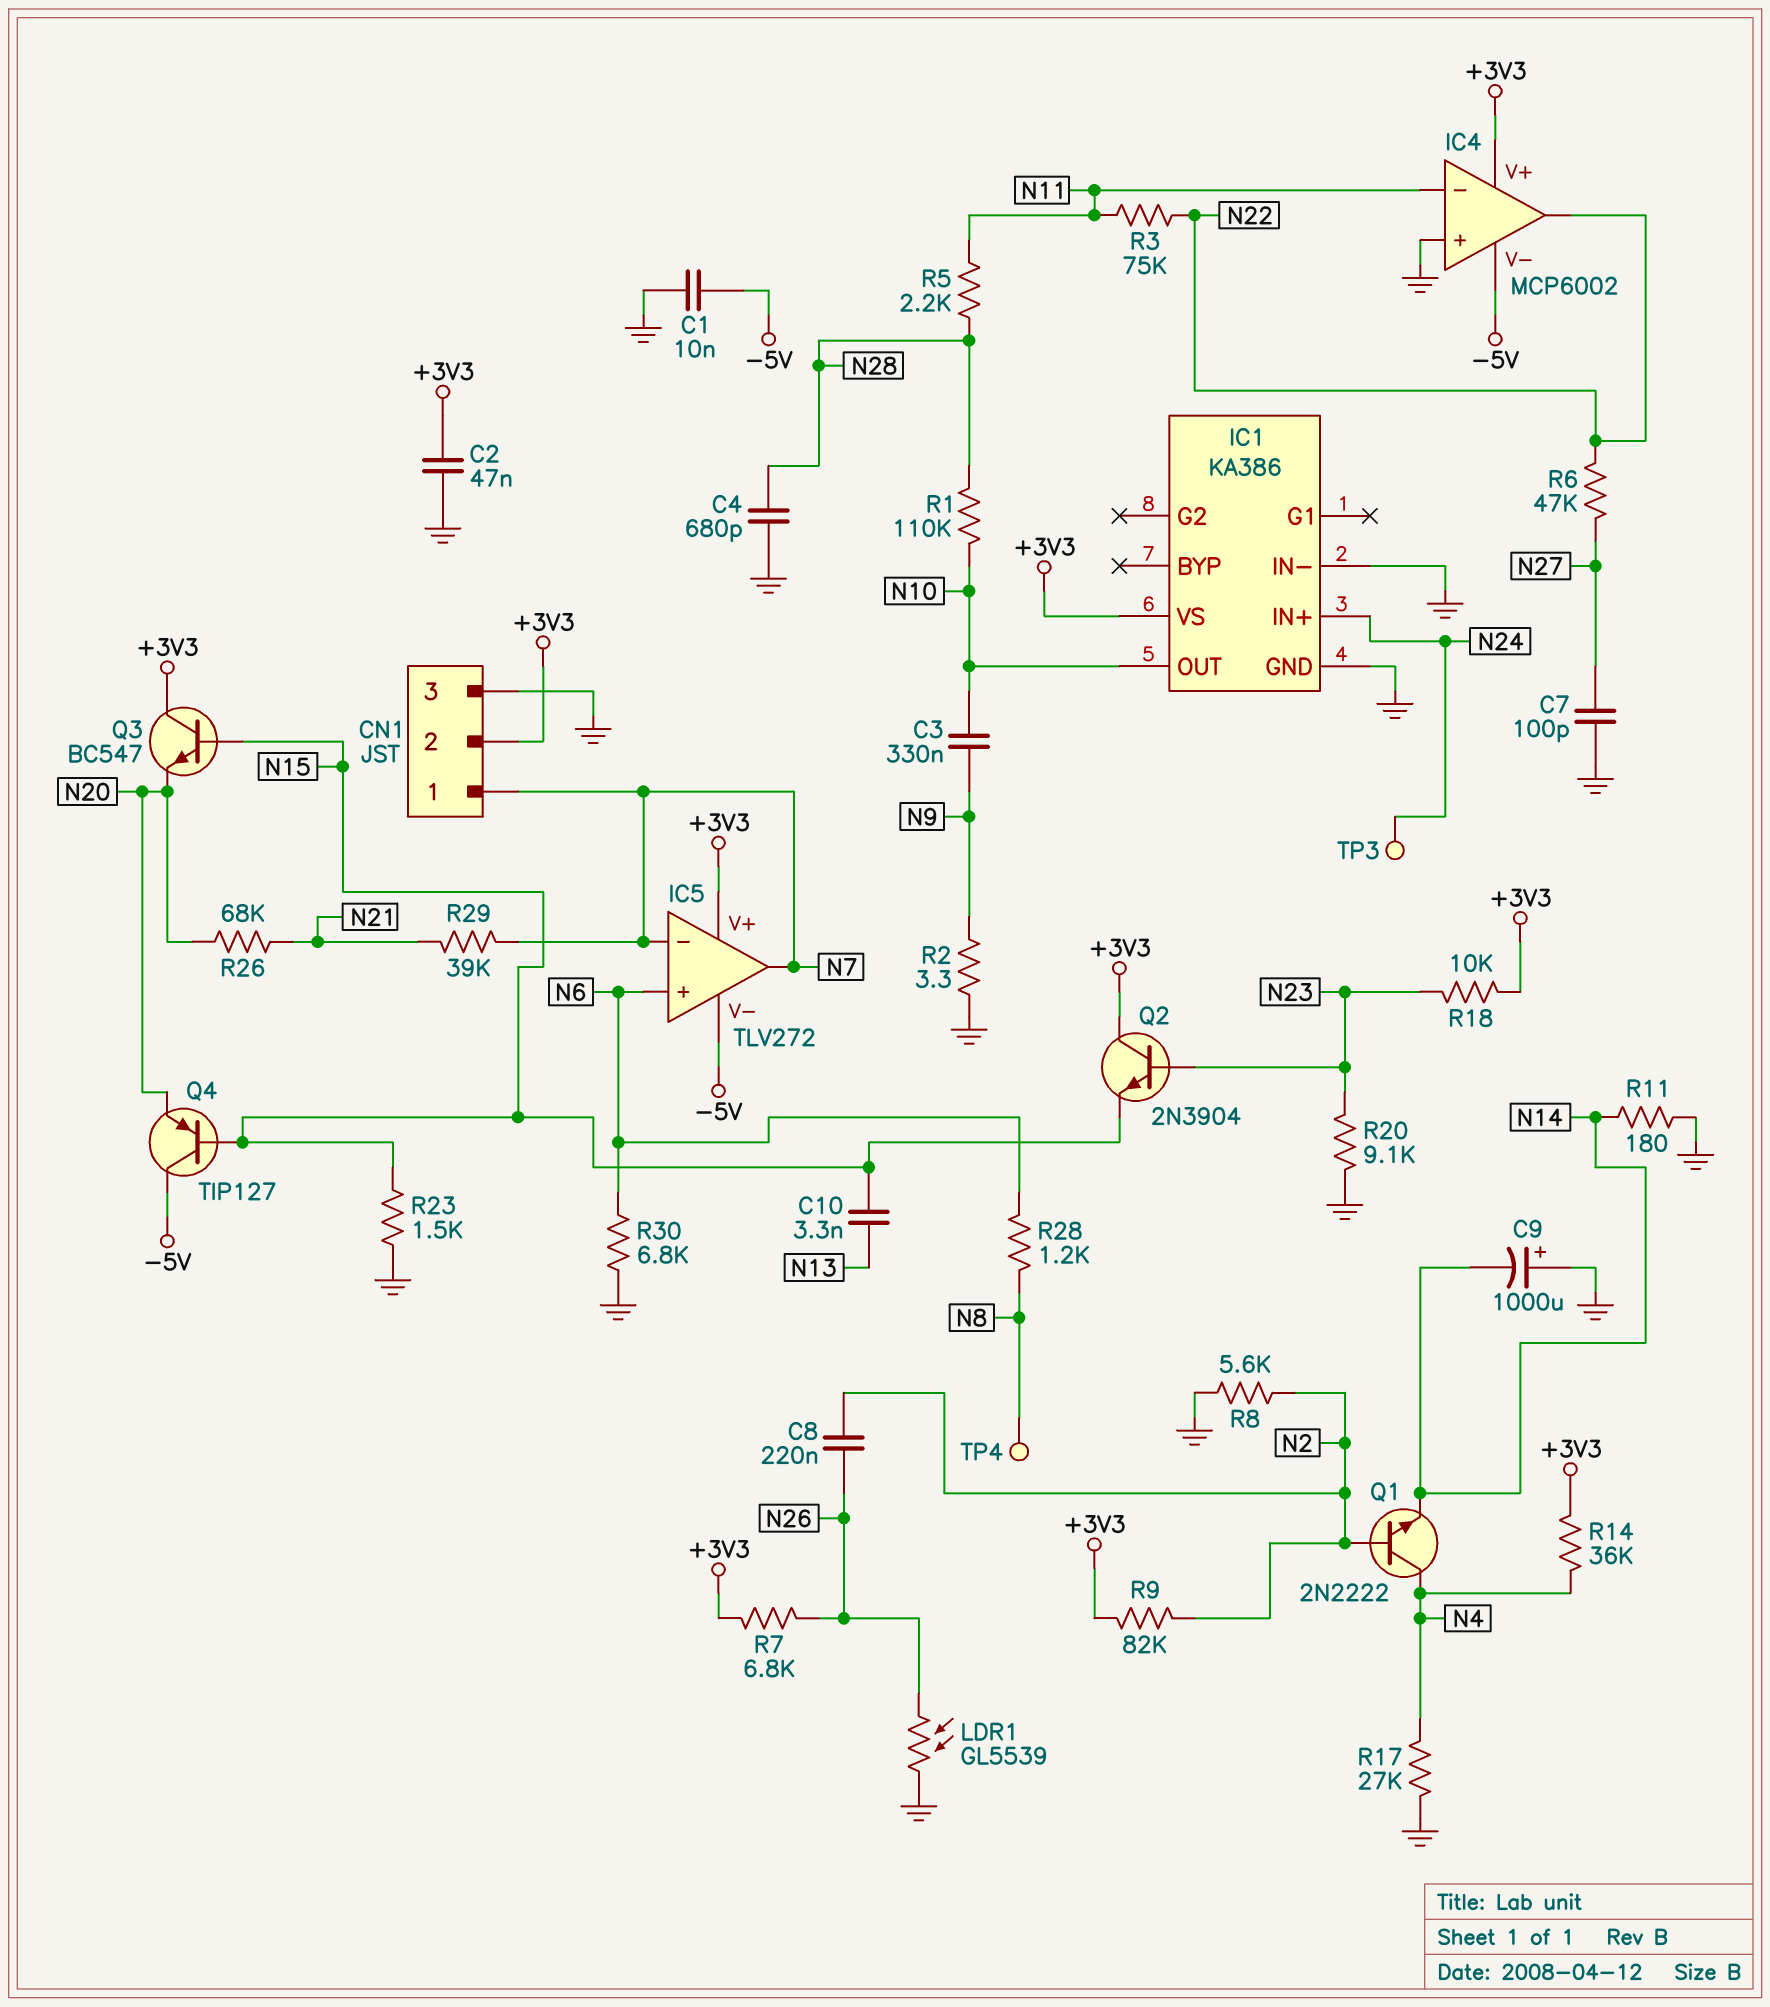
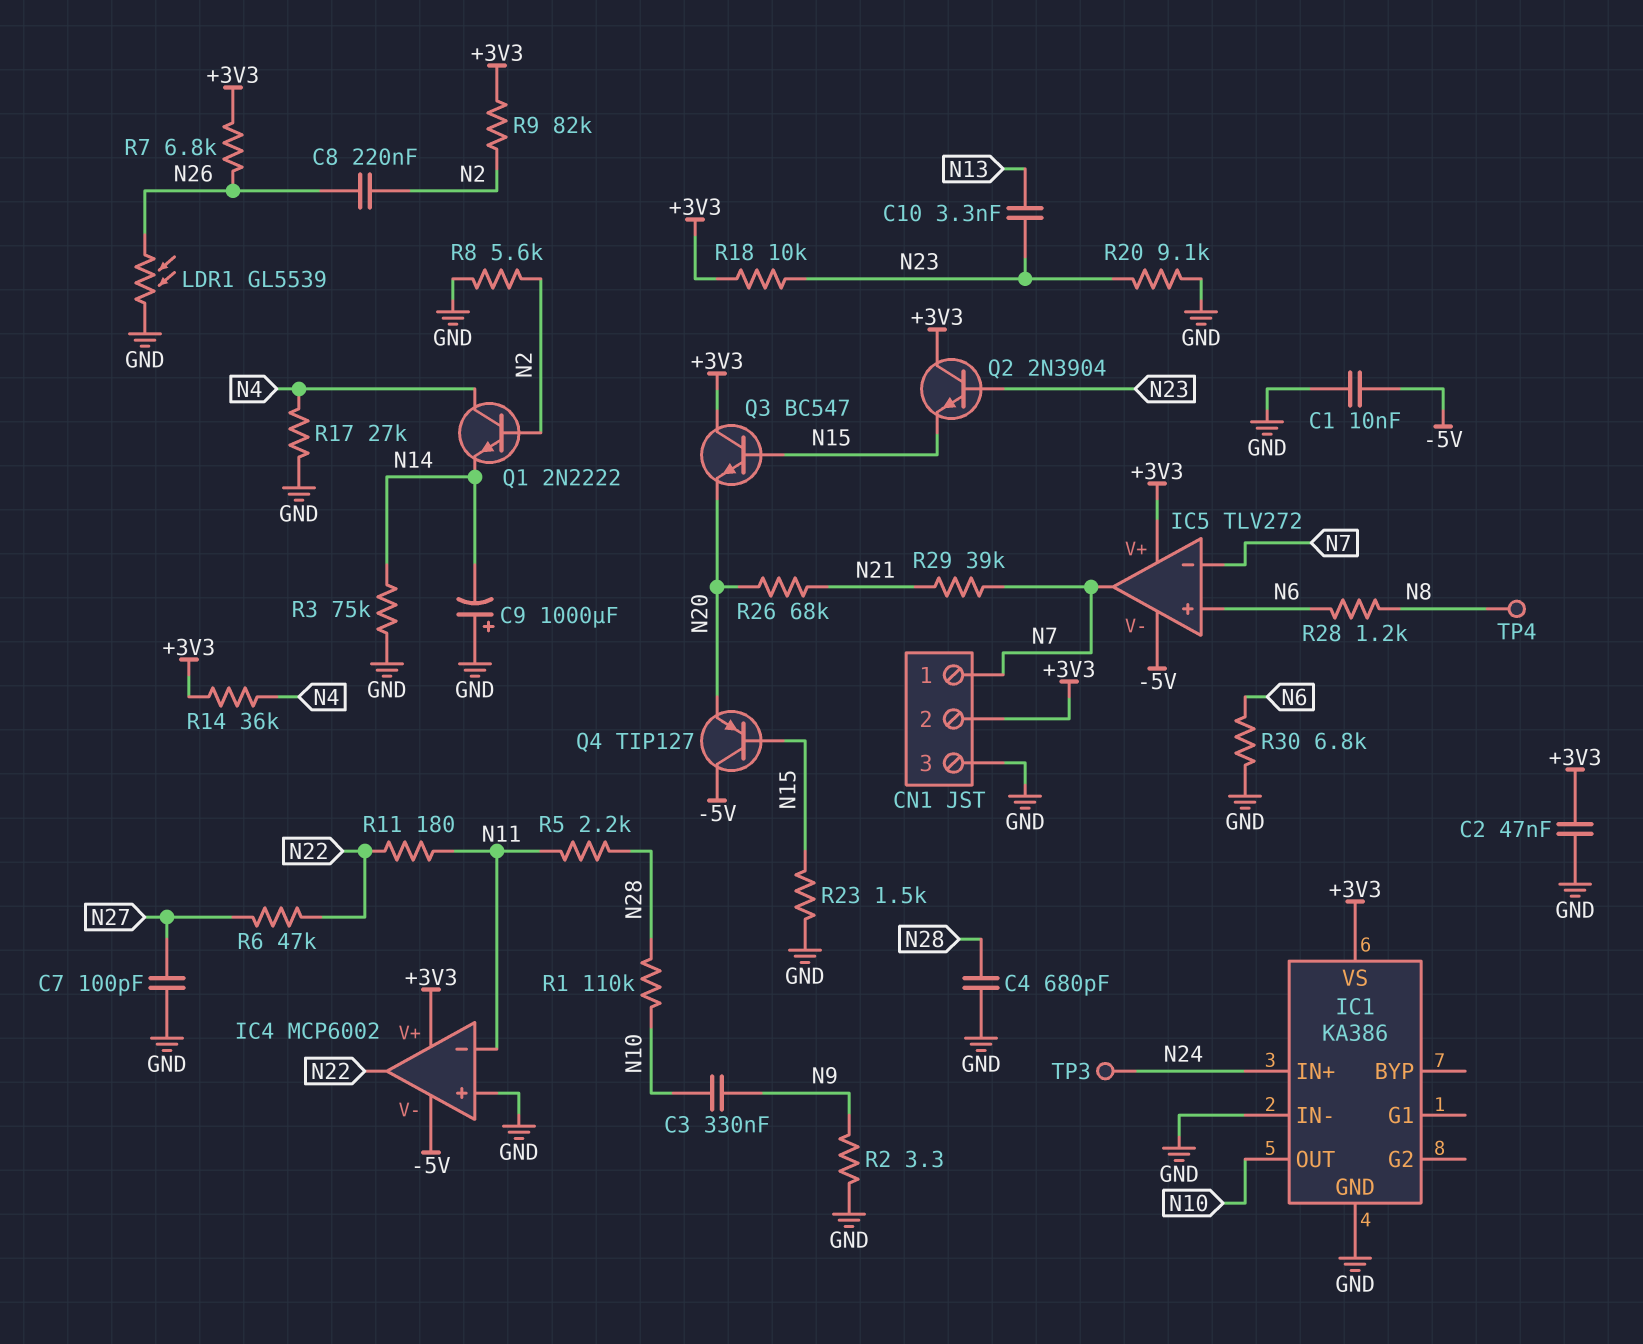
C10: 3.3nF (N13, N15) -> 3.3nF (N13, N23)
R3: 75k (N11, N22) -> 75k (GND, N14)
R11: 180 (GND, N14) -> 180 (N11, N22)

